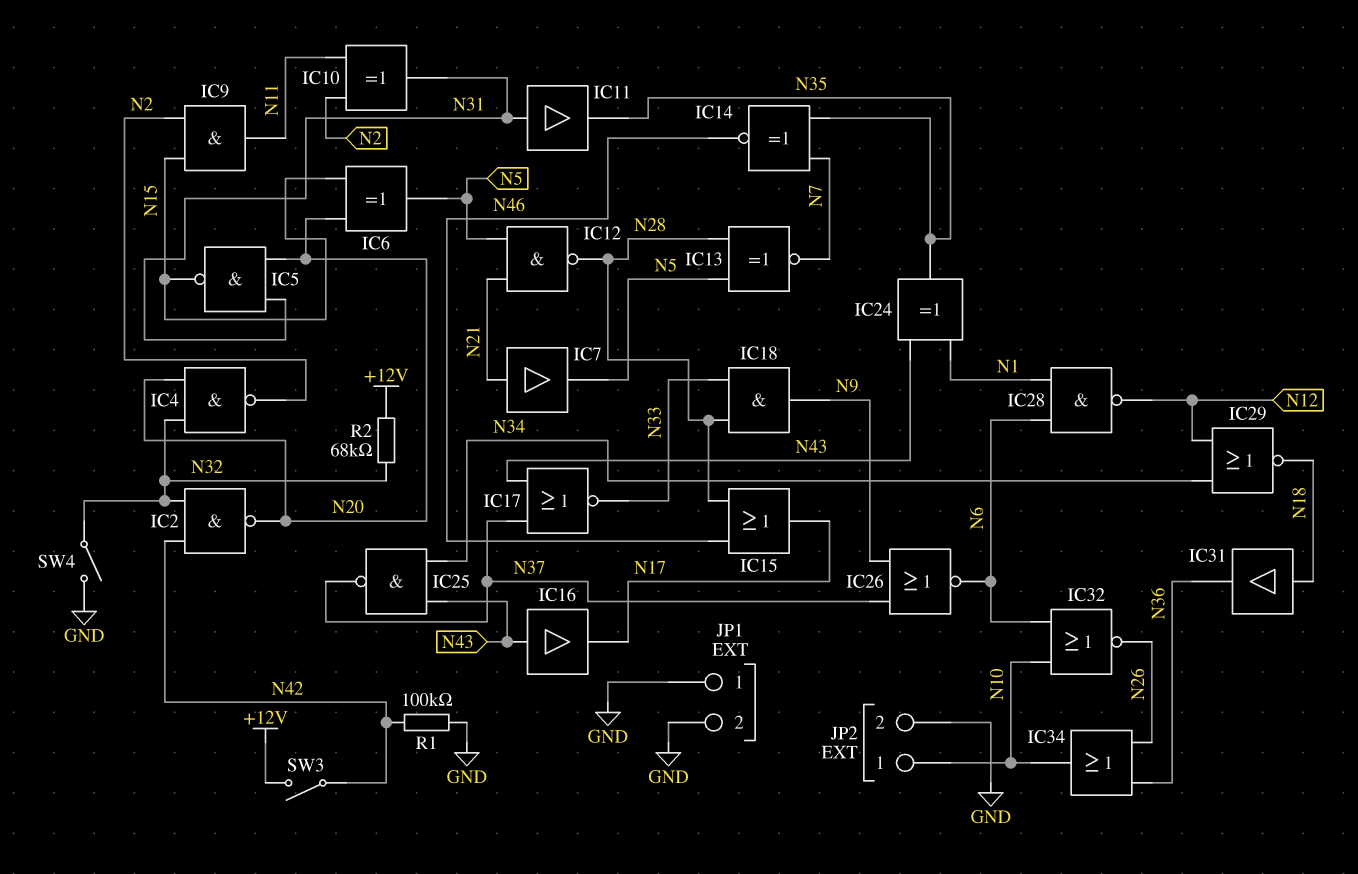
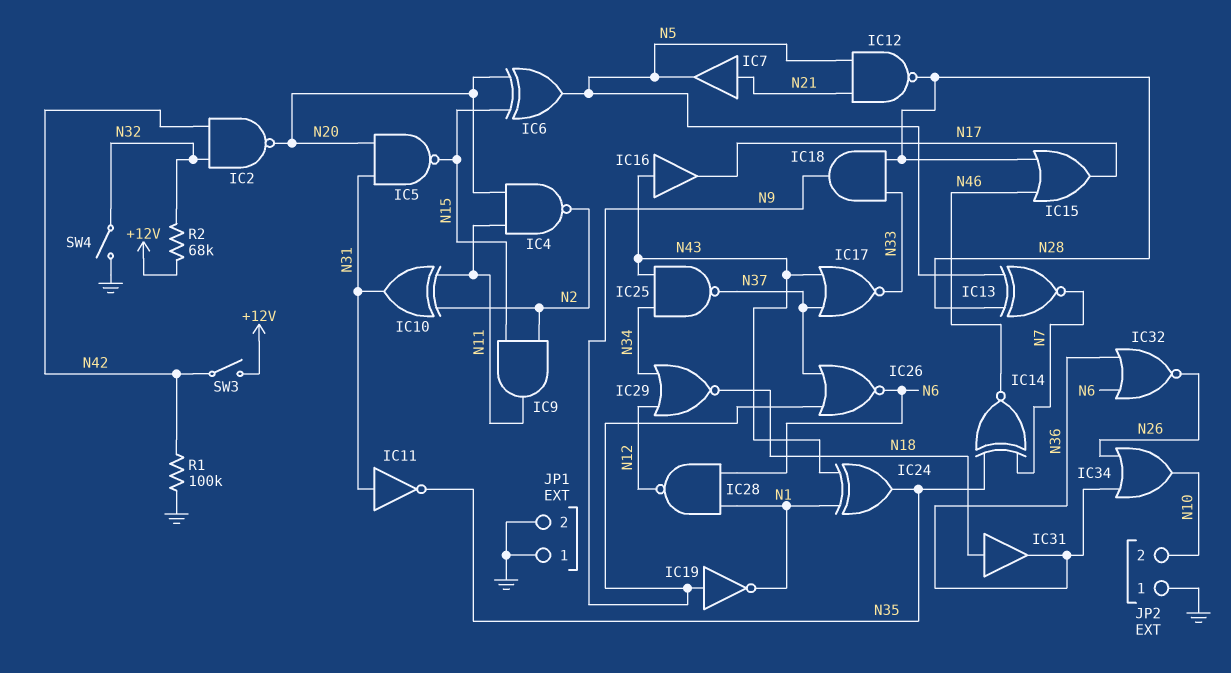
IC4: NAND (in N20, in N32, out N2) -> NAND (in N11, in N20, out N2)
IC11: buffer (in N31, out N35) -> NOT (in N31, out N35)
IC19: none -> NOT (in N9, out N1)
IC32: NOR (in N6, in N10, out N26) -> NOR (in N6, in N36, out N26)
JP2 pin 1: N10 -> GND
JP2 pin 2: GND -> N10

